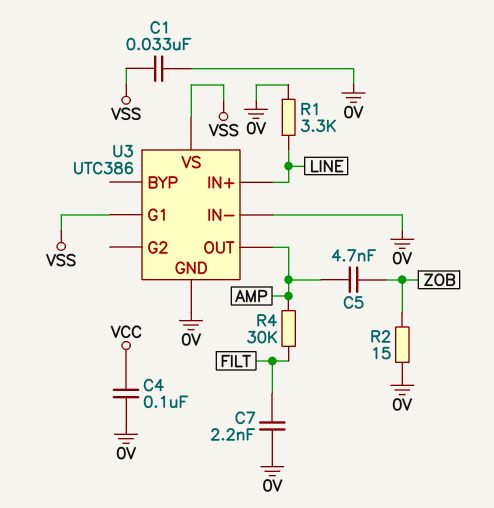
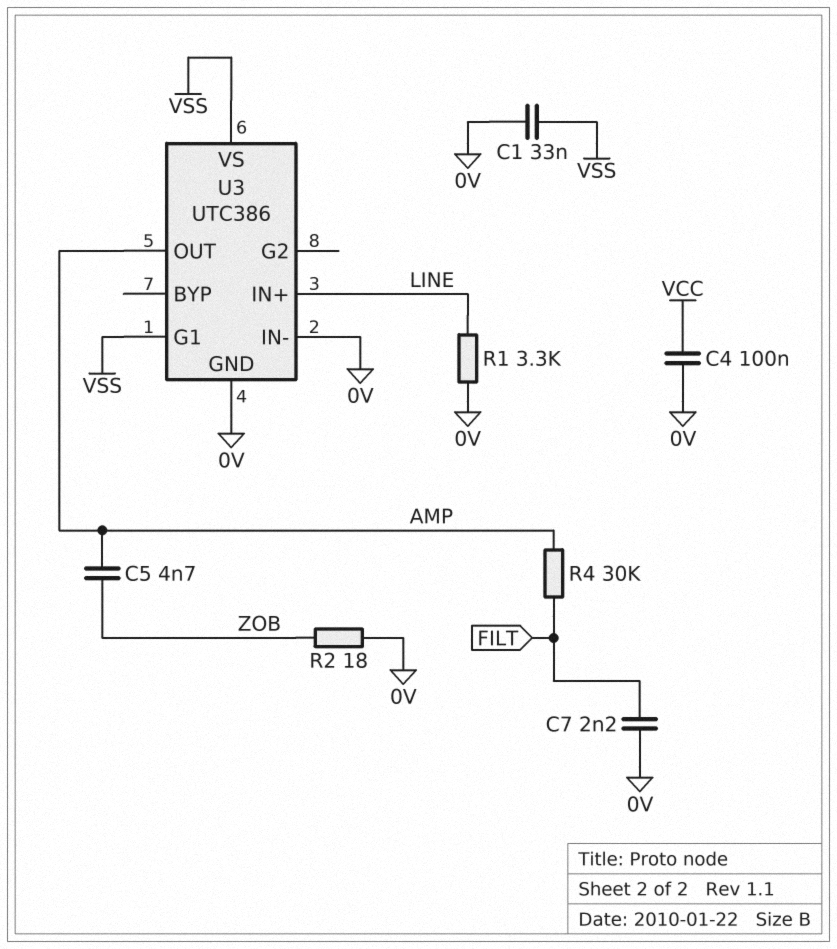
R2: 15 (0V, ZOB) -> 18 (0V, ZOB)

